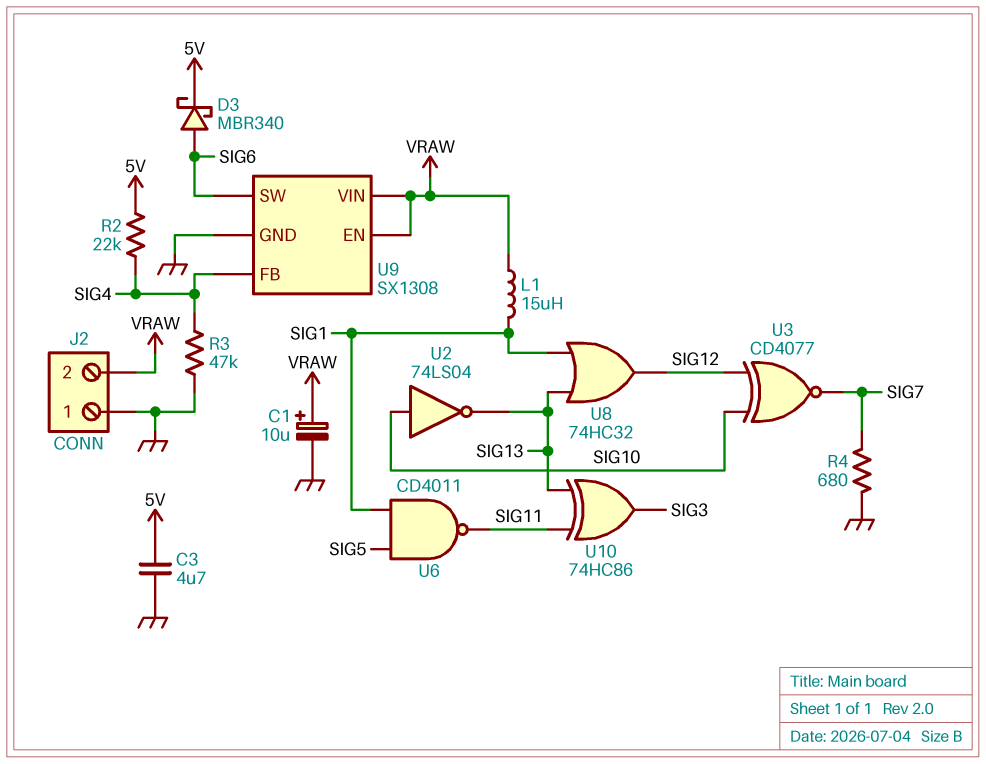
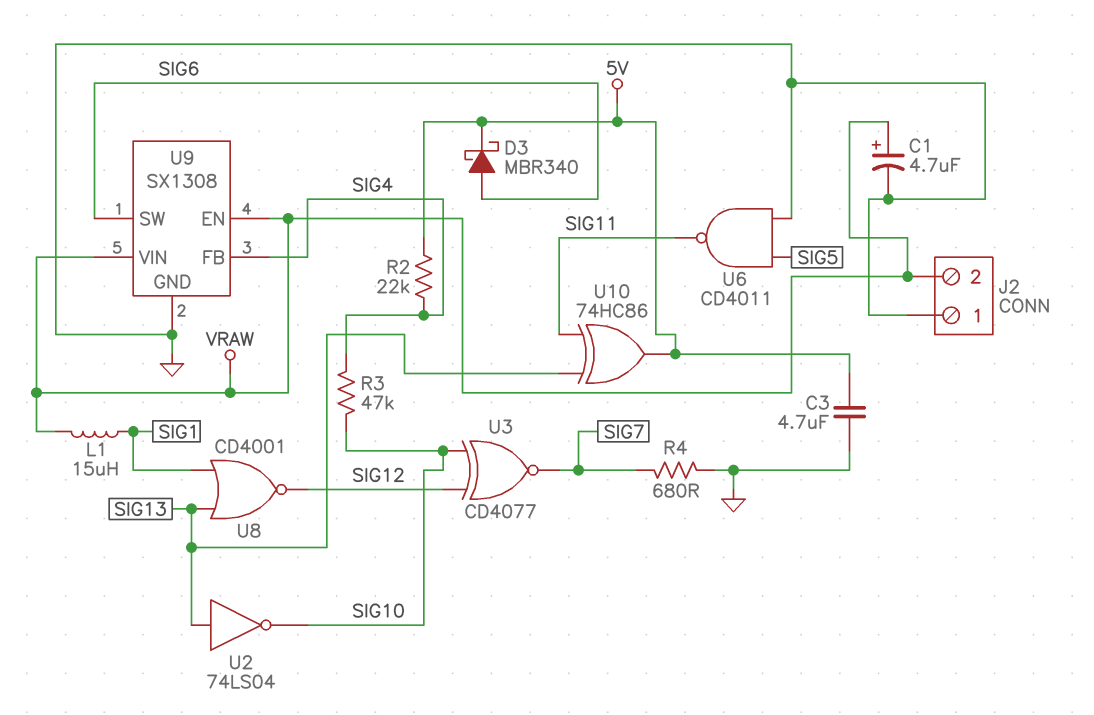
C1: 10uF (plus VRAW, minus GND) -> 4.7uF (plus VRAW, minus GND)
R3: 47k (GND, SIG4) -> 47k (SIG4, SIG10)
U2: NOT 74LS04 (in SIG10, out SIG13) -> NOT 74LS04 (in SIG13, out SIG10)
U6: NAND CD4011 (in SIG1, in SIG5, out SIG11) -> NAND CD4011 (in GND, in SIG5, out SIG11)
U8: OR 74HC32 (in SIG1, in SIG13, out SIG12) -> NOR CD4001 (in SIG1, in SIG13, out SIG12)
U10: XOR 74HC86 (in SIG11, in SIG13, out SIG3) -> XOR 74HC86 (in SIG11, in SIG13, out 5V)

